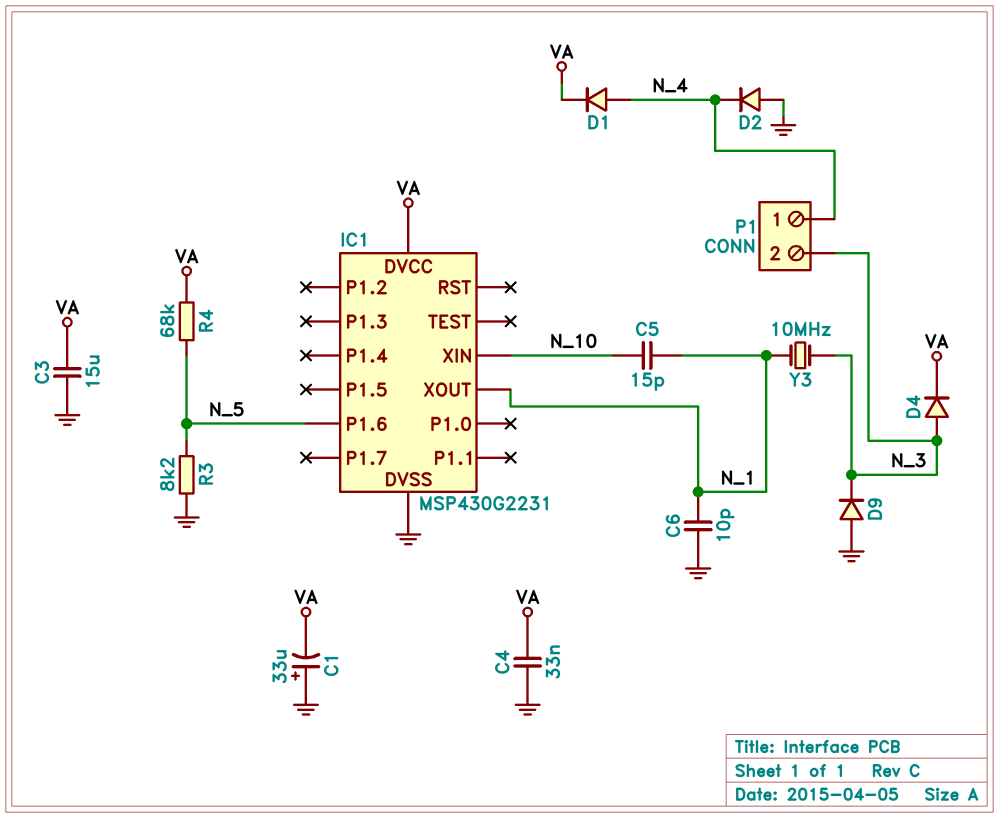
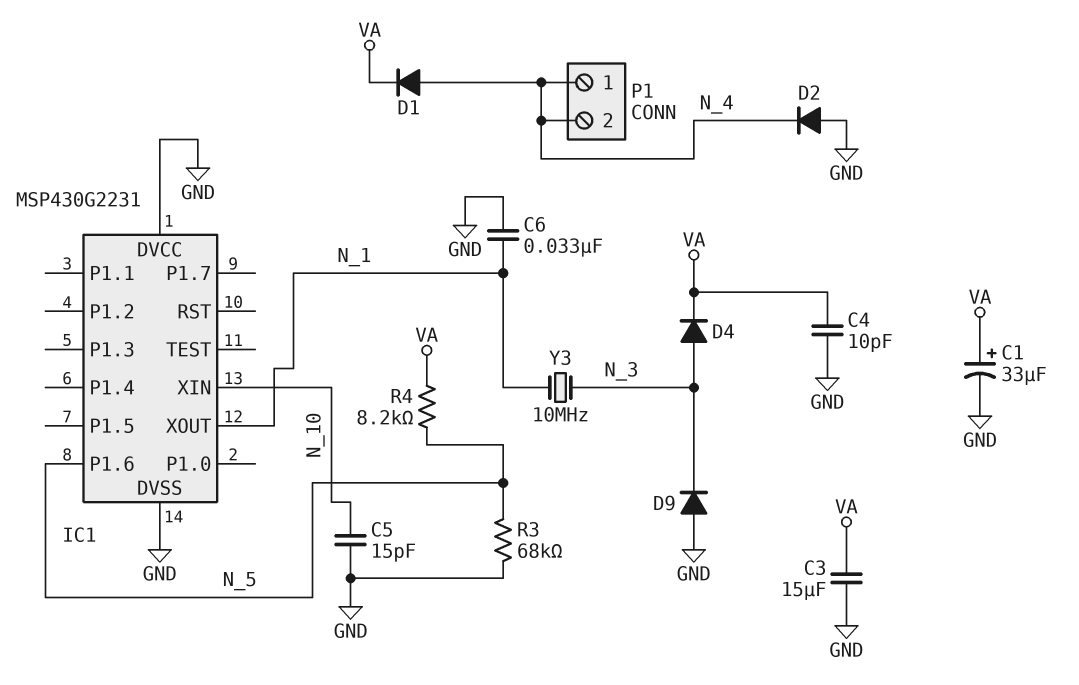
C1: 33uF (plus GND, minus VA) -> 33uF (plus VA, minus GND)
C4: 33nF (GND, VA) -> 10pF (GND, VA)
C5: 15pF (N_1, N_10) -> 15pF (GND, N_10)
C6: 10pF (GND, N_1) -> 33nF (GND, N_1)
IC1 pin DVCC: VA -> GND
P1 pin 2: N_3 -> N_4
R3: 8.2k (GND, N_5) -> 68k (GND, N_5)
R4: 68k (N_5, VA) -> 8.2k (N_5, VA)

